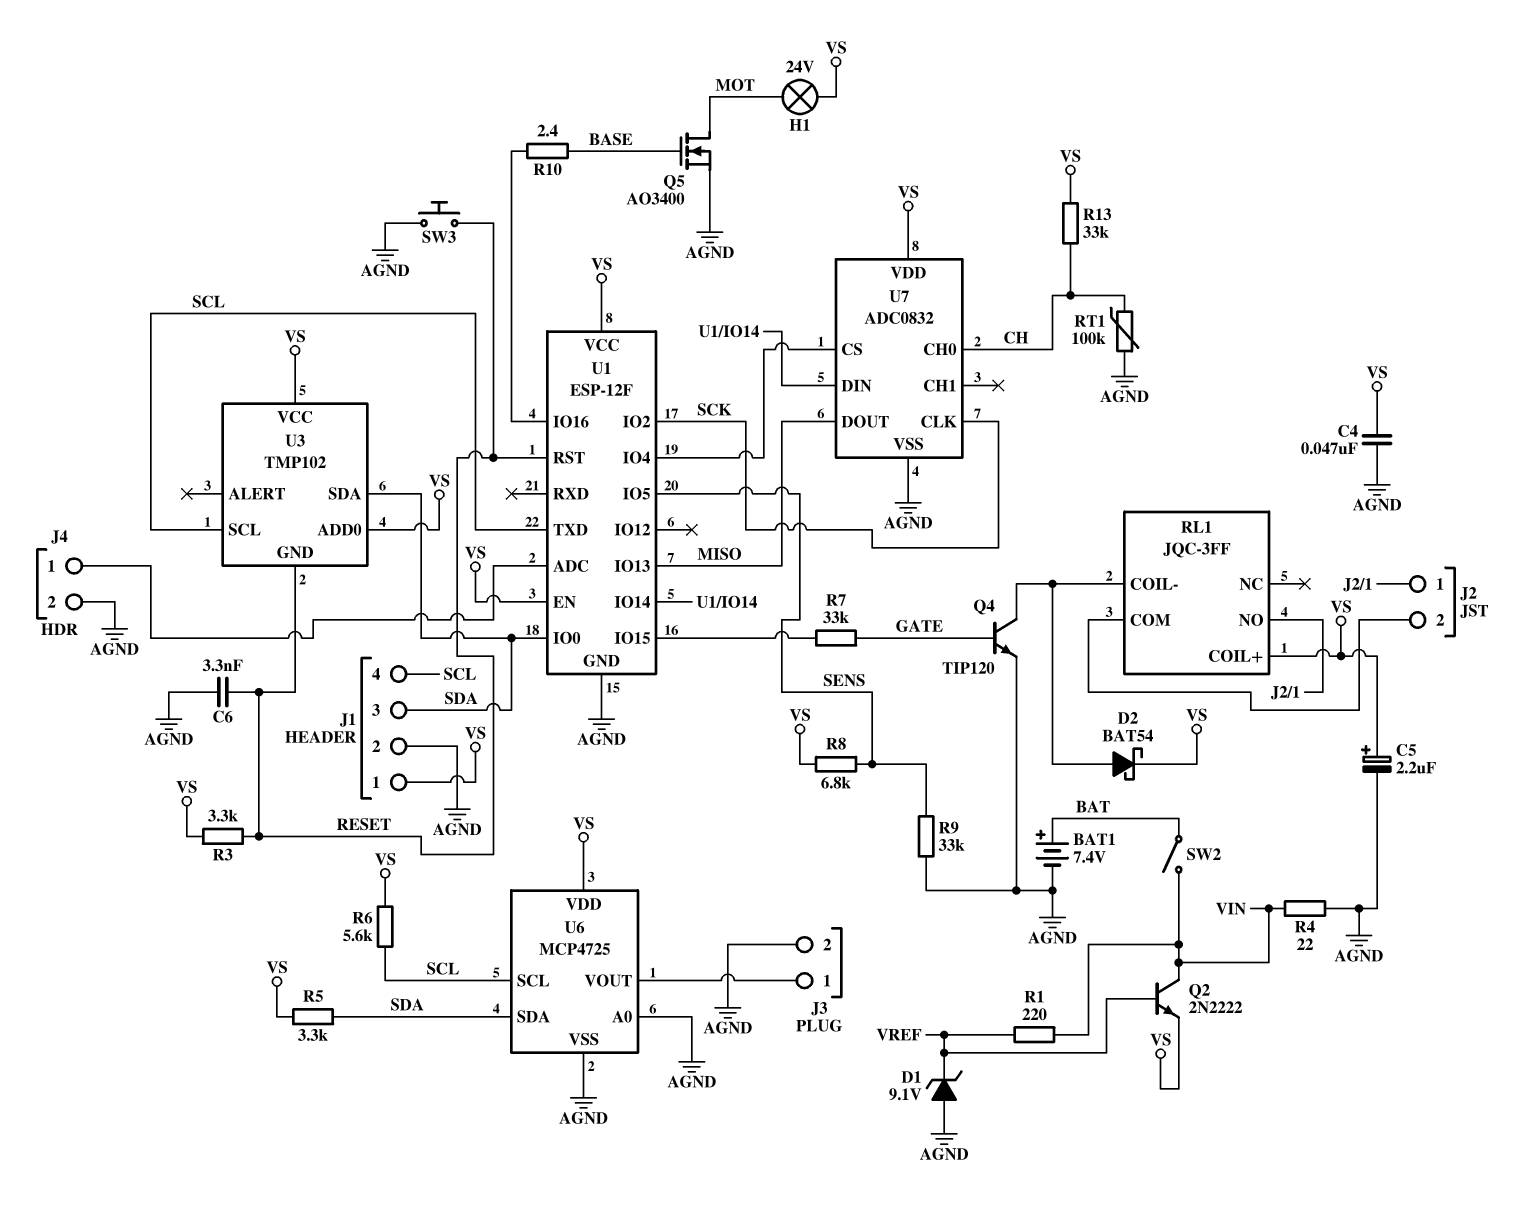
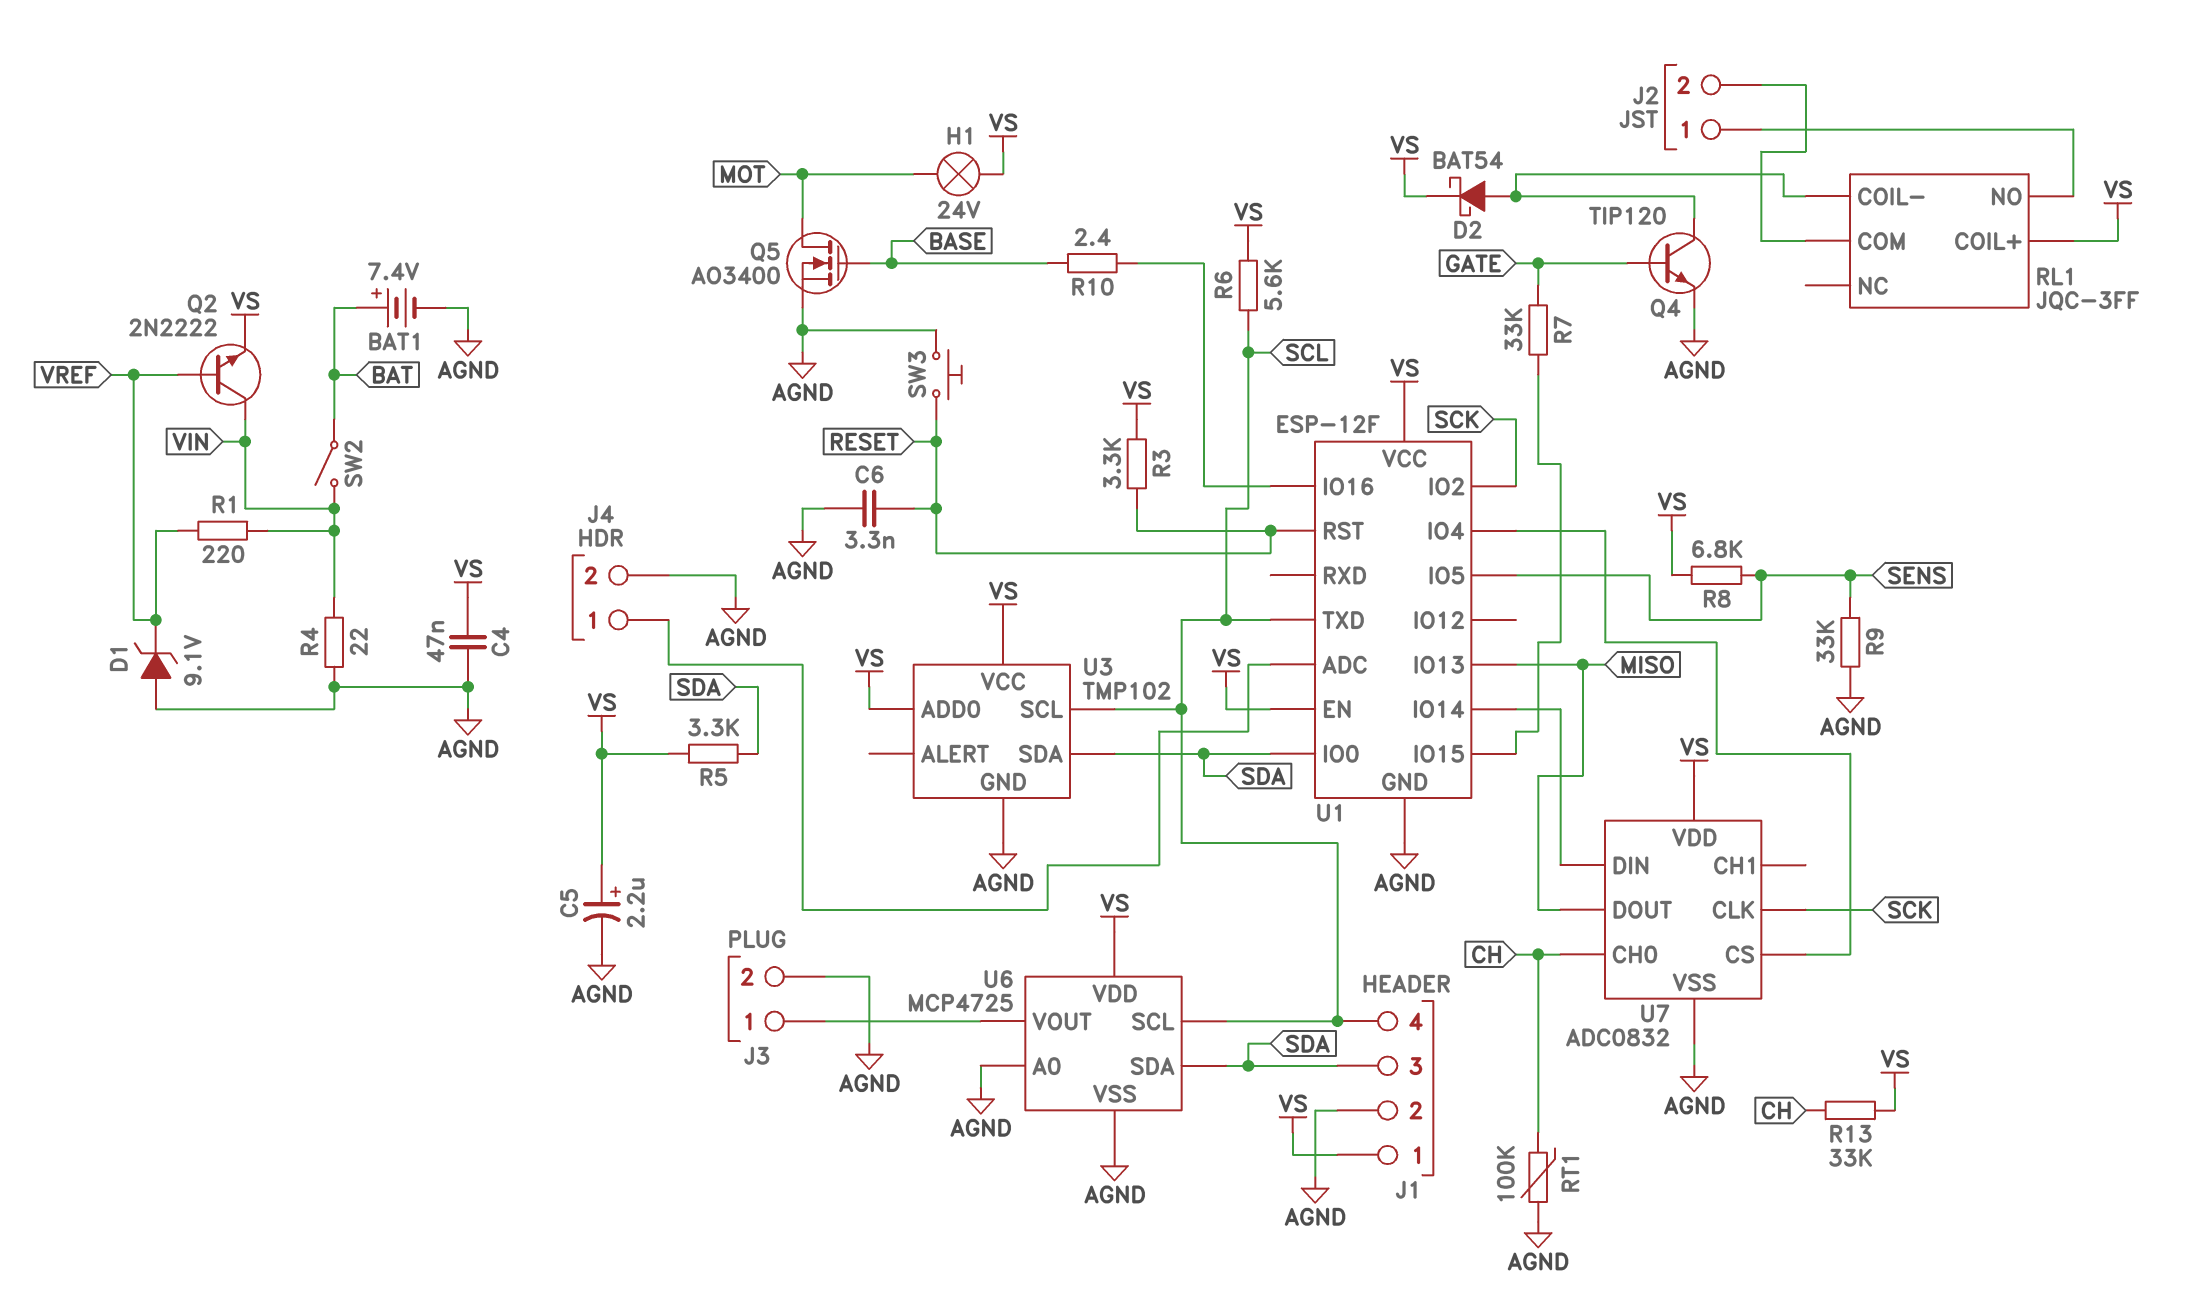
U3 pin GND: RESET -> AGND

